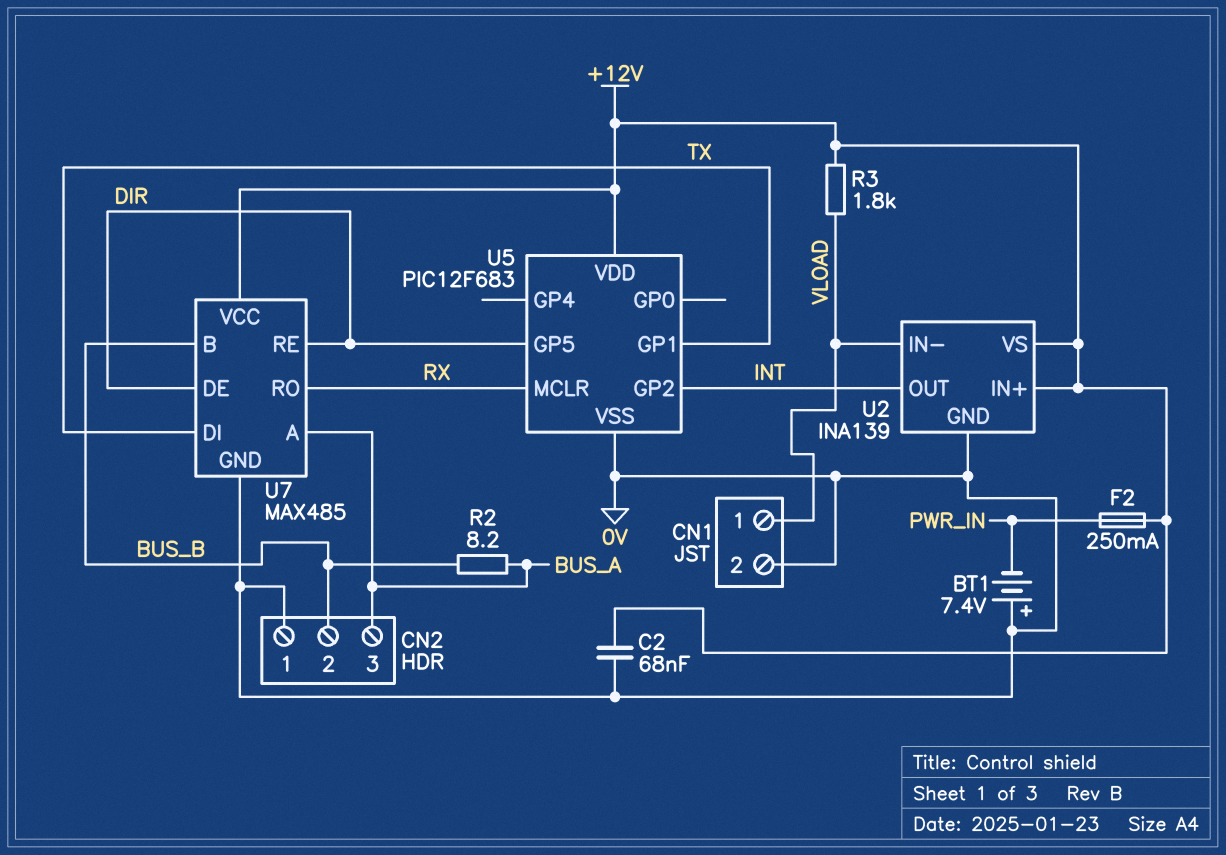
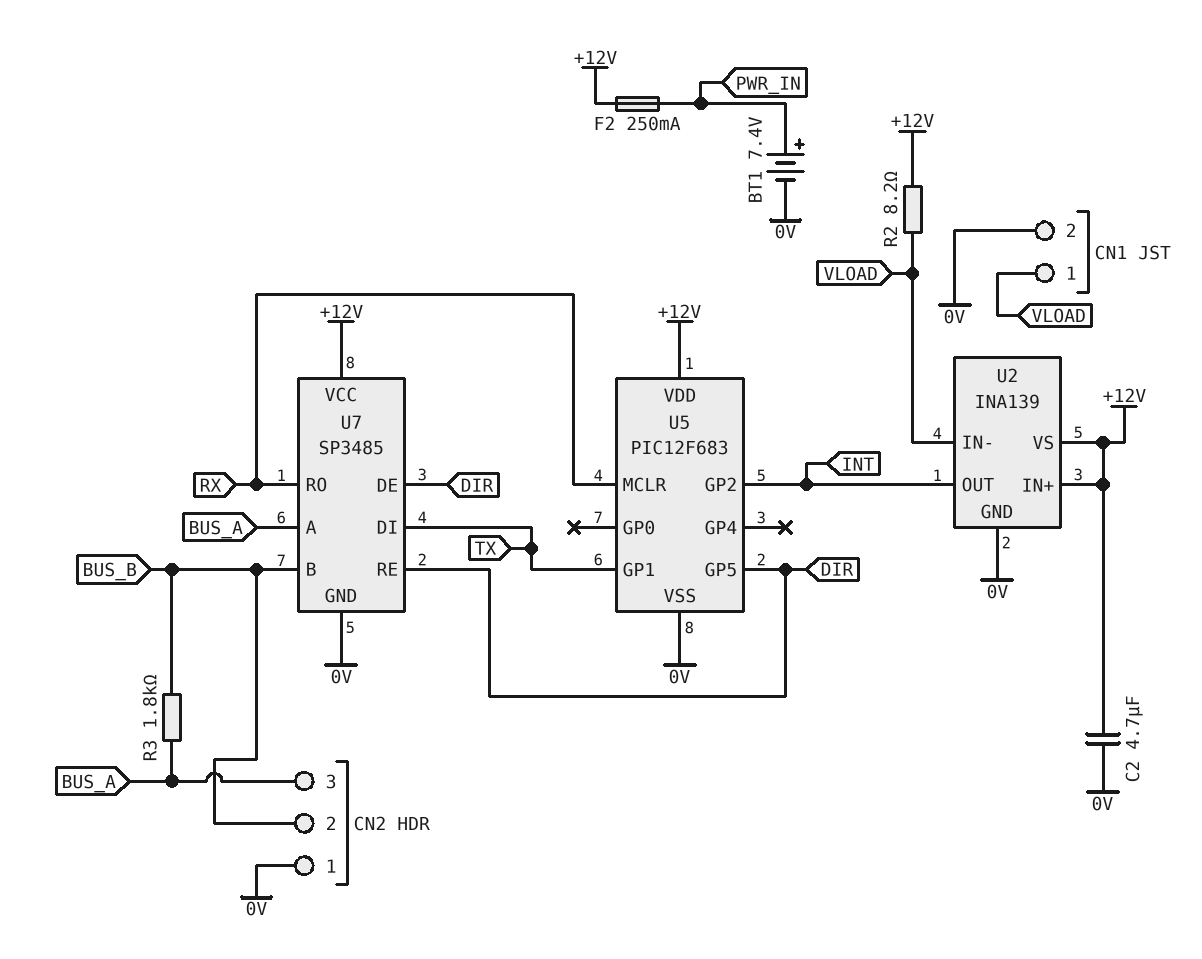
BT1: 7.4V (plus 0V, minus PWR_IN) -> 7.4V (plus PWR_IN, minus 0V)
C2: 68nF (+12V, 0V) -> 4.7uF (+12V, 0V)
R2: 8.2 (BUS_A, BUS_B) -> 8.2 (+12V, VLOAD)
R3: 1.8k (+12V, VLOAD) -> 1.8k (BUS_A, BUS_B)
U7: MAX485 -> SP3485

